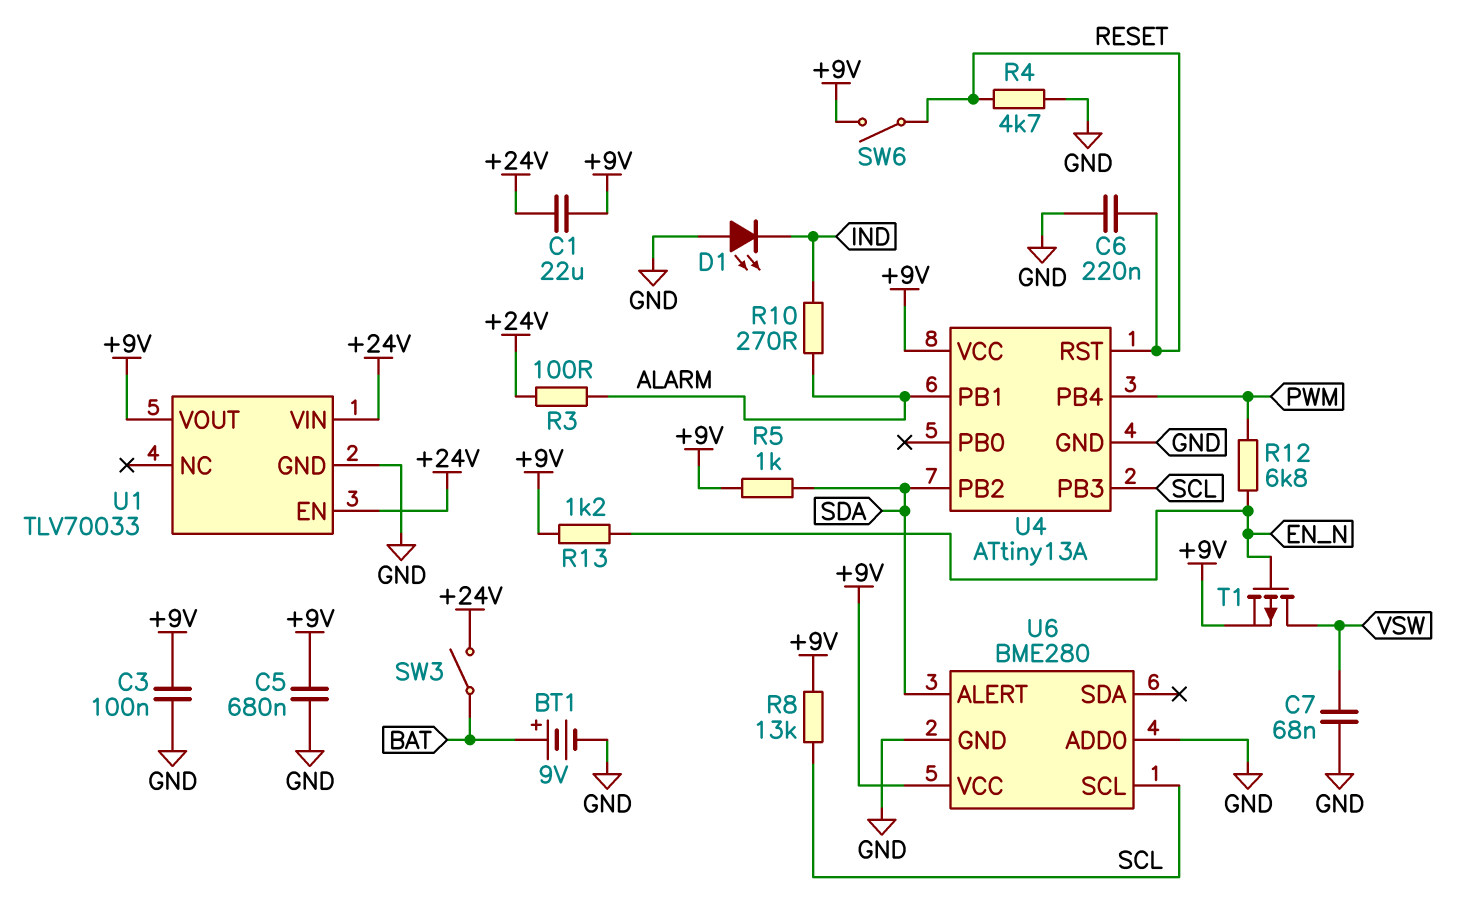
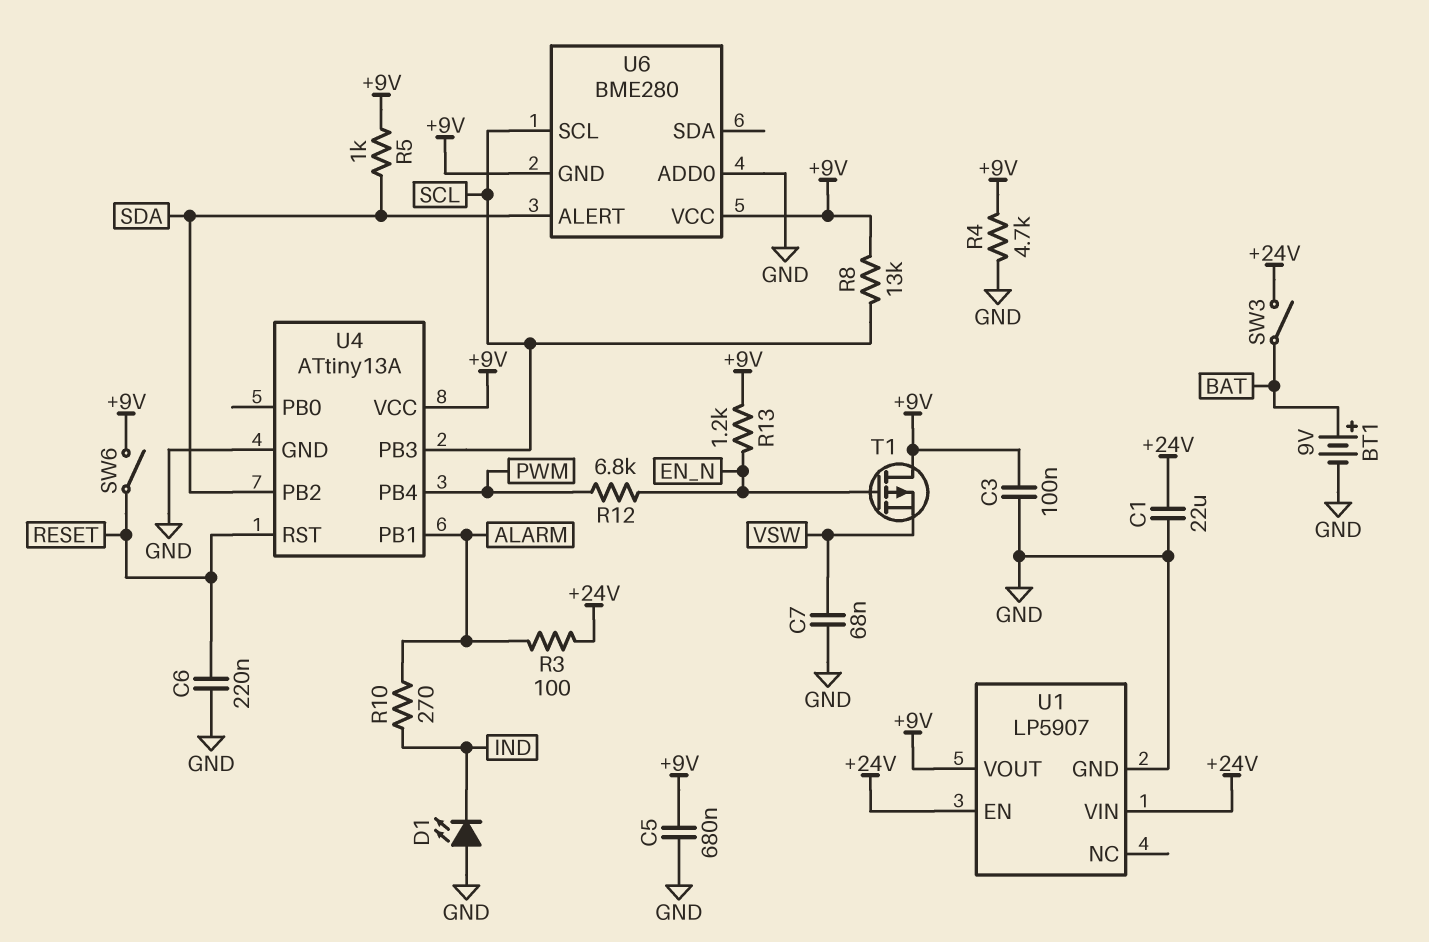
C1: 22uF (+9V, +24V) -> 22uF (+24V, GND)
R4: 4.7k (GND, RESET) -> 4.7k (+9V, GND)
T1: PMOS (G EN_N, D VSW, S +9V) -> PMOS (G EN_N, D +9V, S VSW)
U1: TLV70033 -> LP5907
U6 pin GND: GND -> +9V

